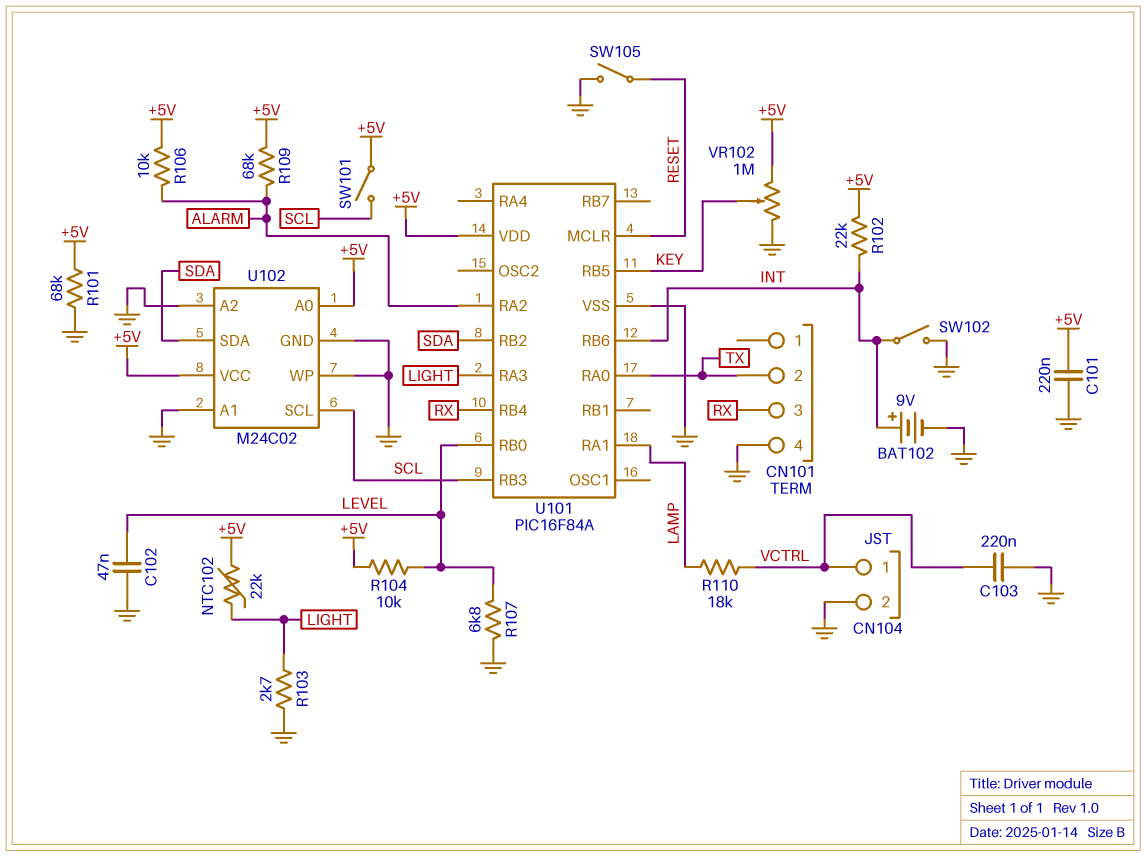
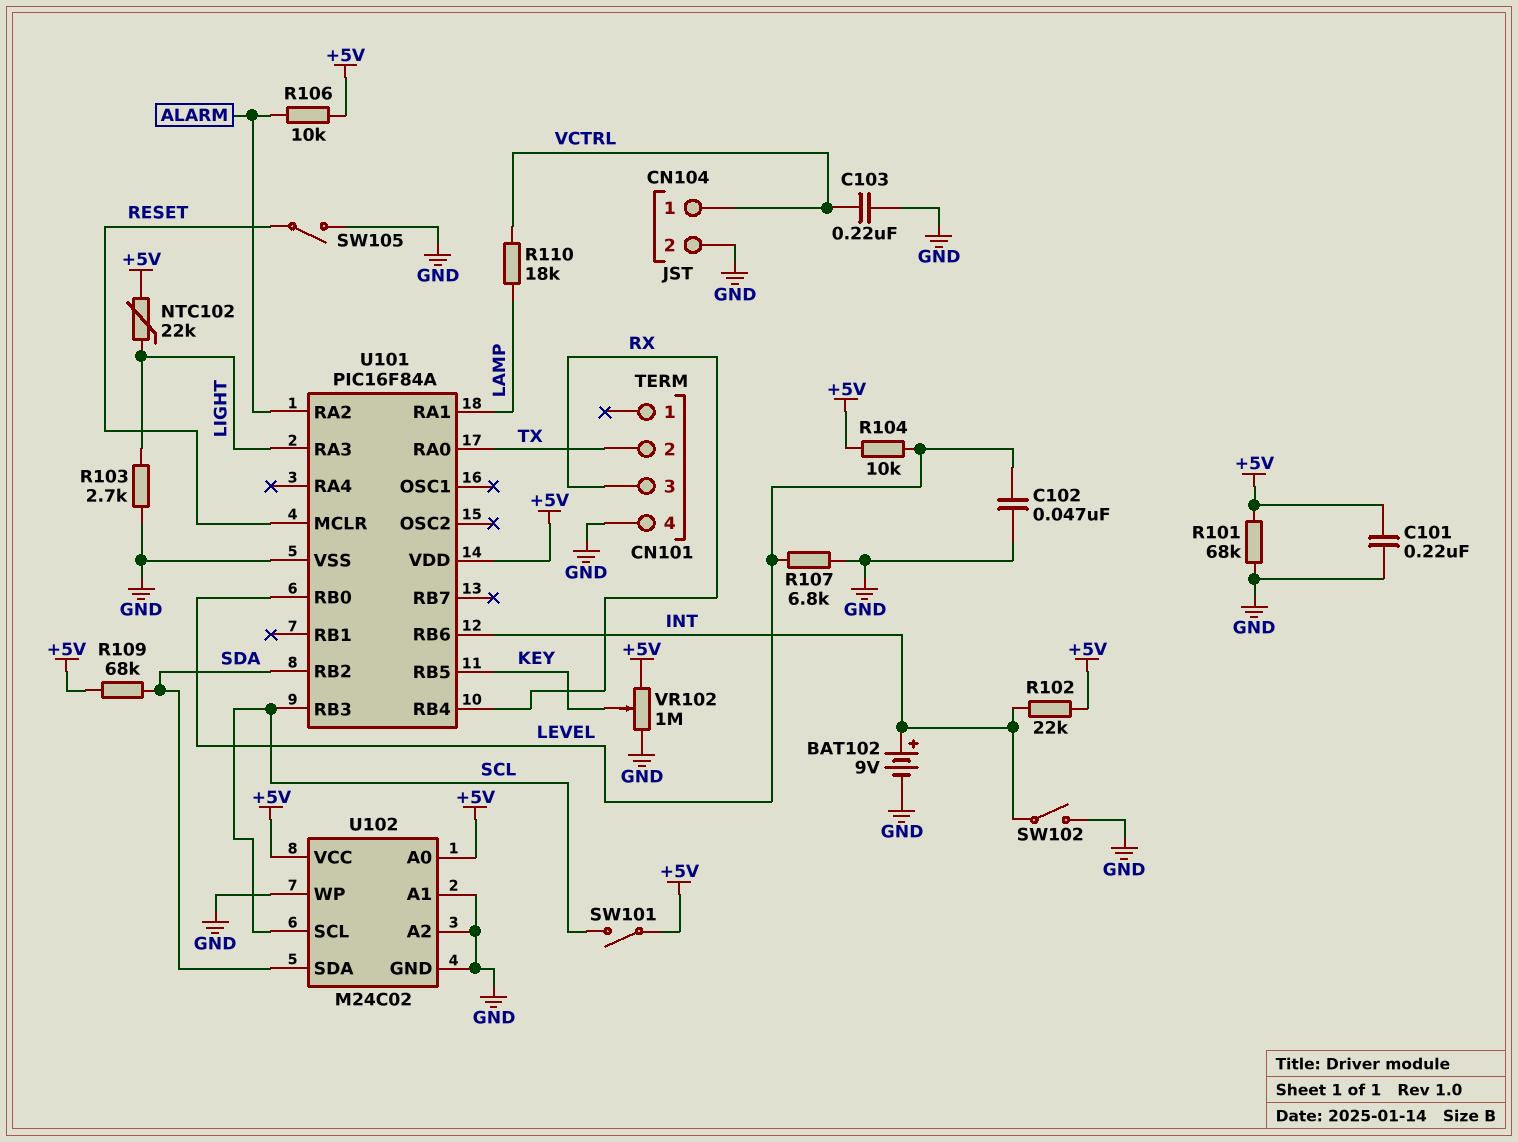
R109: 68k (+5V, ALARM) -> 68k (+5V, SDA)

